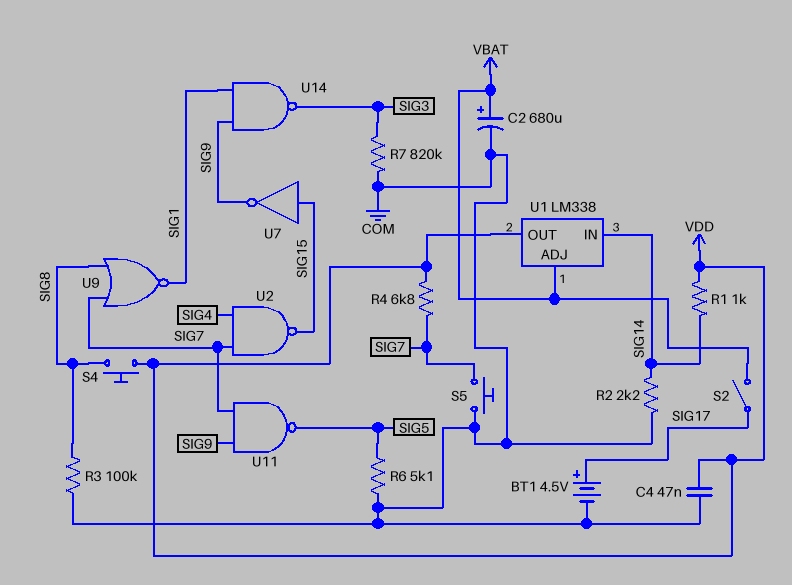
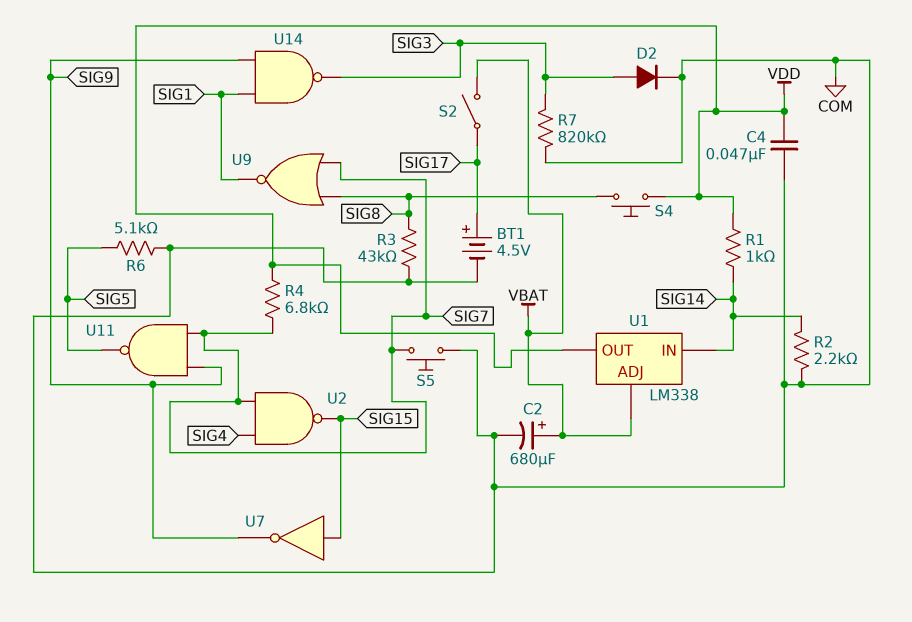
D2: none -> diode (A SIG3, K COM)
R3: 100k (COM, SIG8) -> 43k (COM, SIG8)

